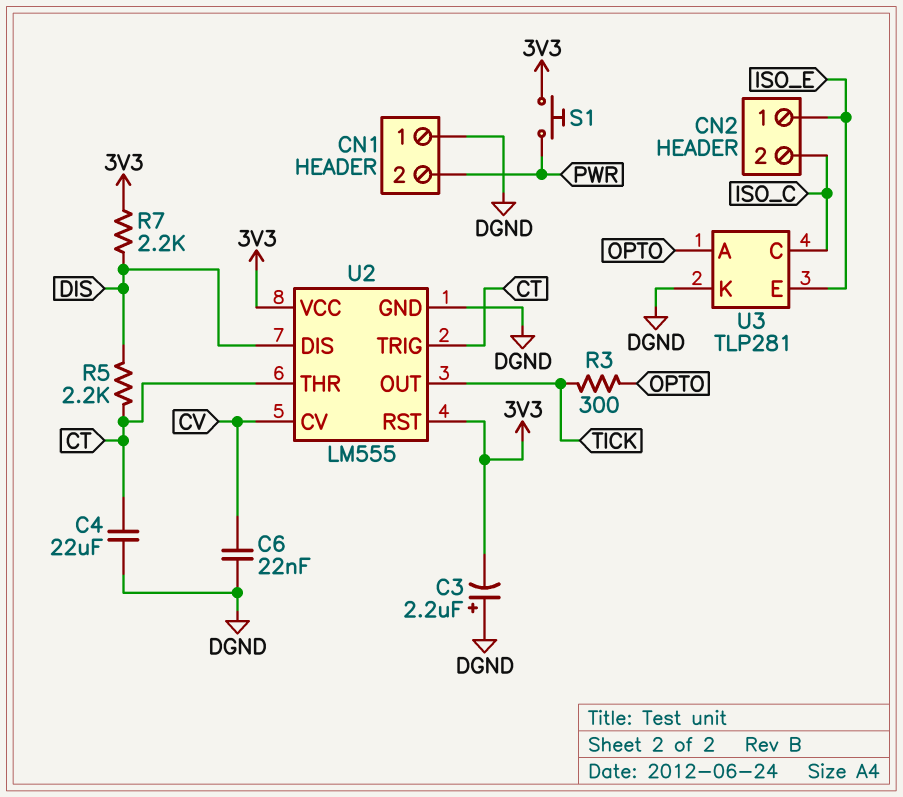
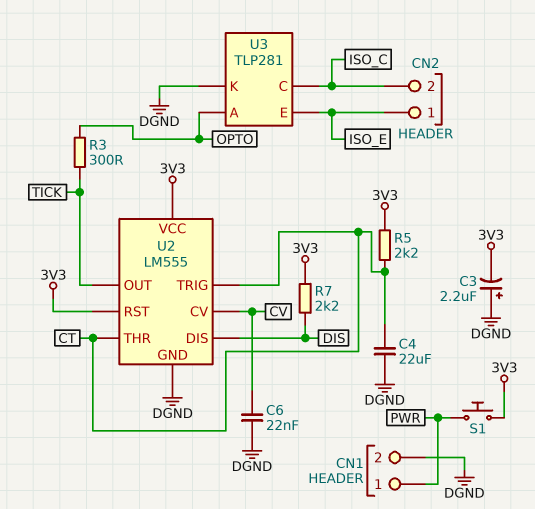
CN1 pin 1: DGND -> PWR
CN1 pin 2: PWR -> DGND
R5: 2.2k (CT, DIS) -> 2.2k (3V3, CT)

